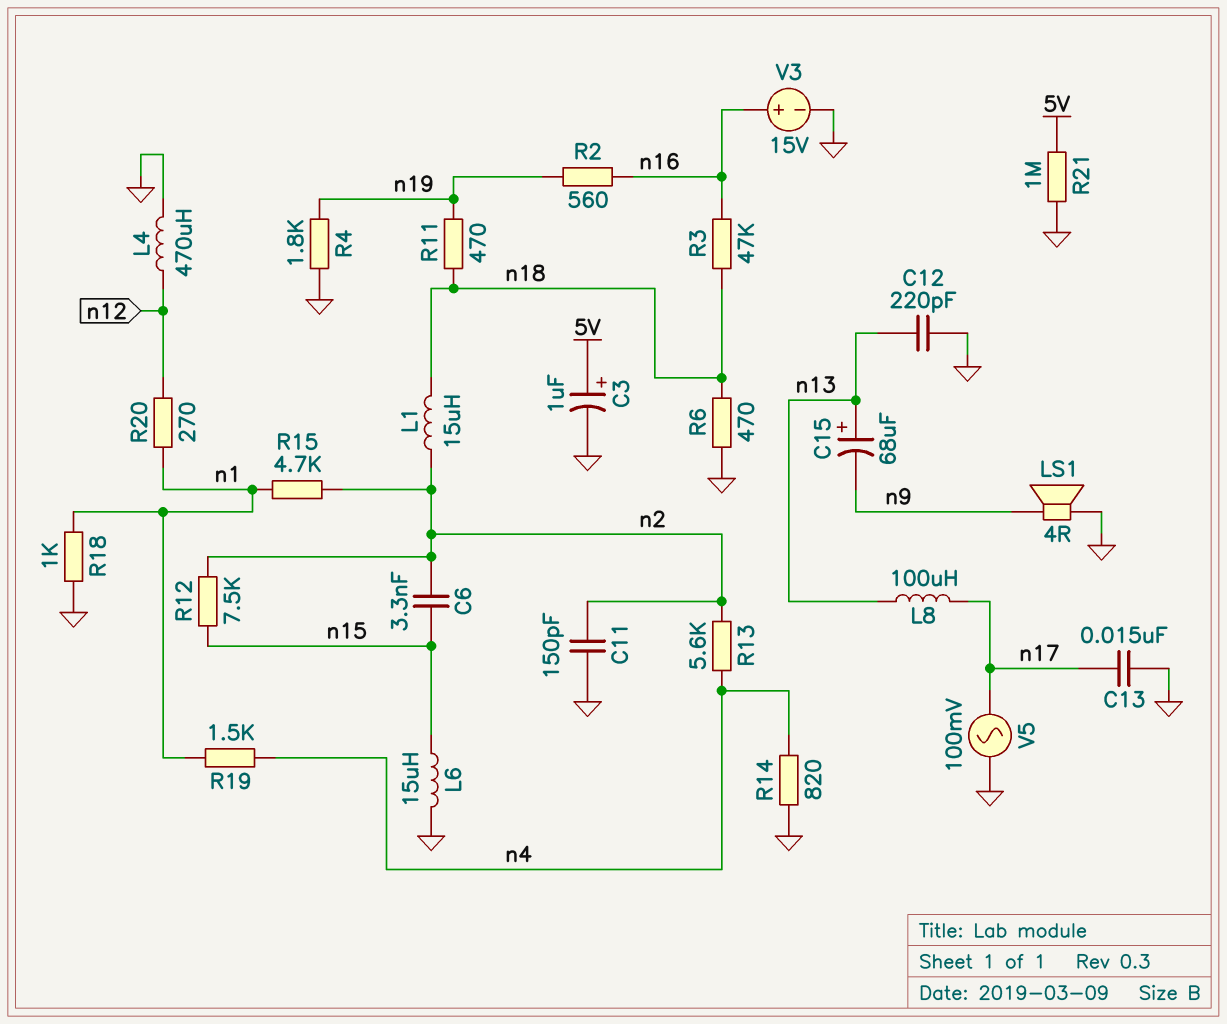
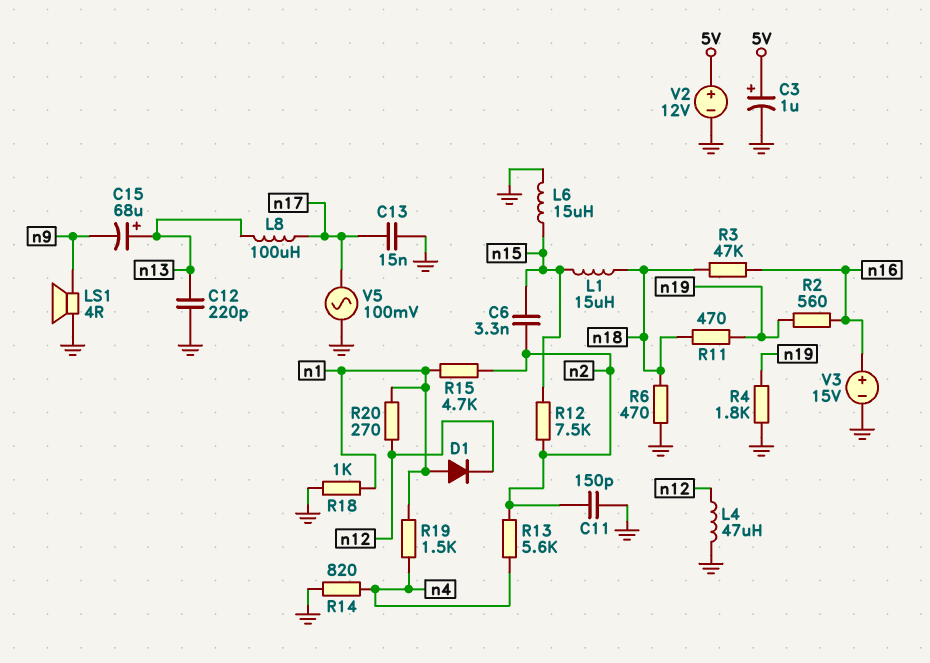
D1: none -> diode (A n1, K n12)
L1: 15uH (n2, n18) -> 15uH (n15, n18)
L4: 470uH (GND, n12) -> 47uH (GND, n12)
R21: 1M (5V, GND) -> none
V2: none -> 12V (plus 5V, minus GND)

